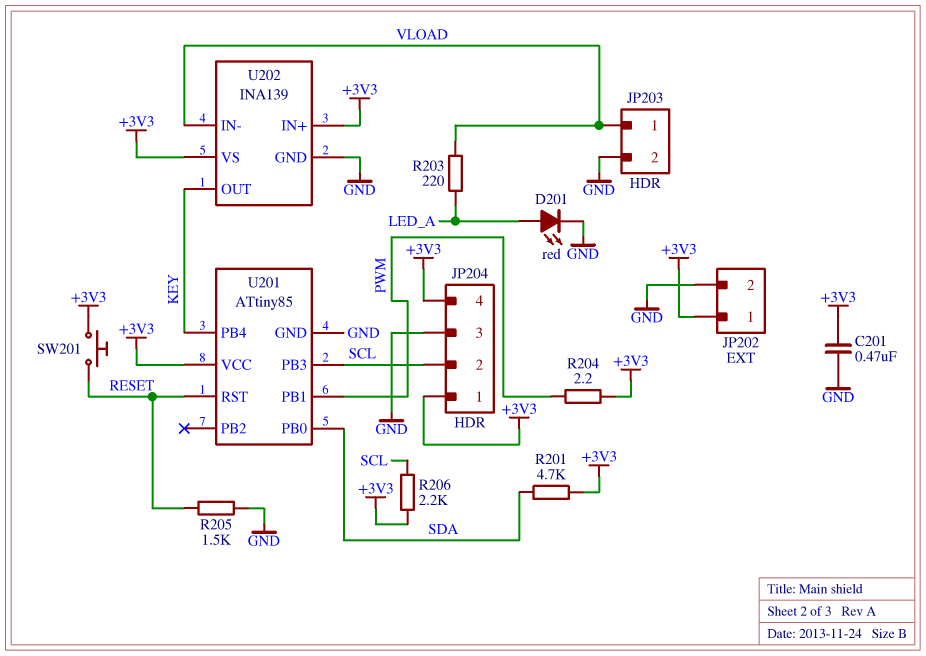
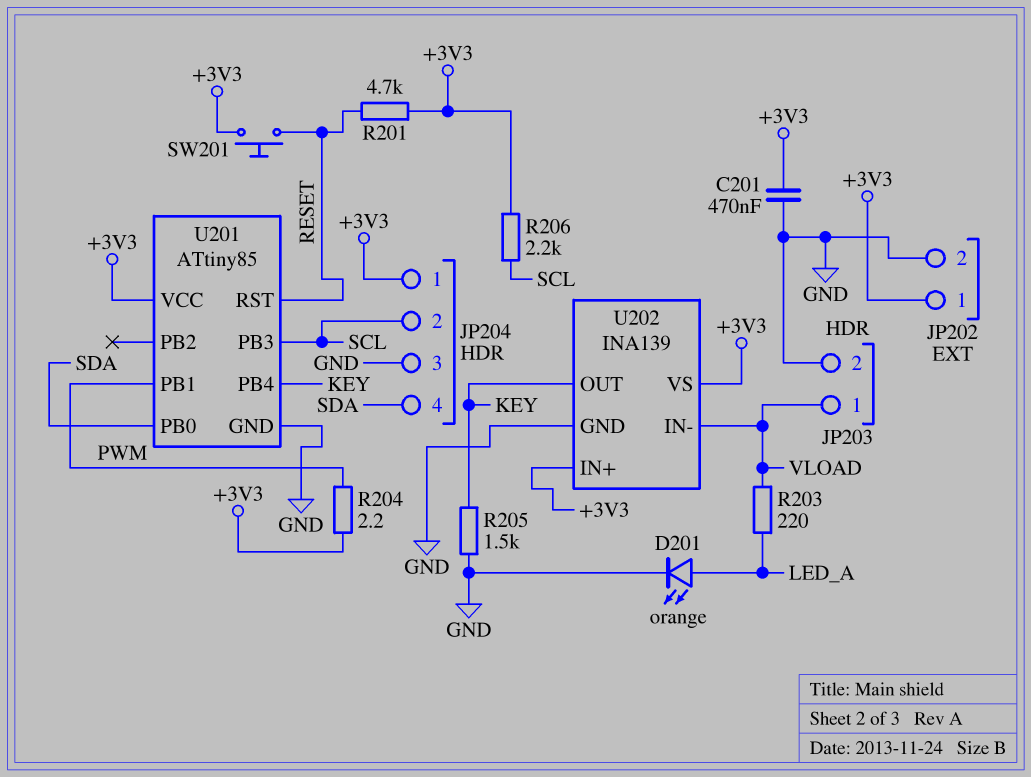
D201: LED red (A LED_A, K GND) -> LED orange (A LED_A, K GND)
JP204 pin 4: +3V3 -> SDA
R201: 4.7k (+3V3, SDA) -> 4.7k (+3V3, RESET)
R205: 1.5k (GND, RESET) -> 1.5k (GND, KEY)

